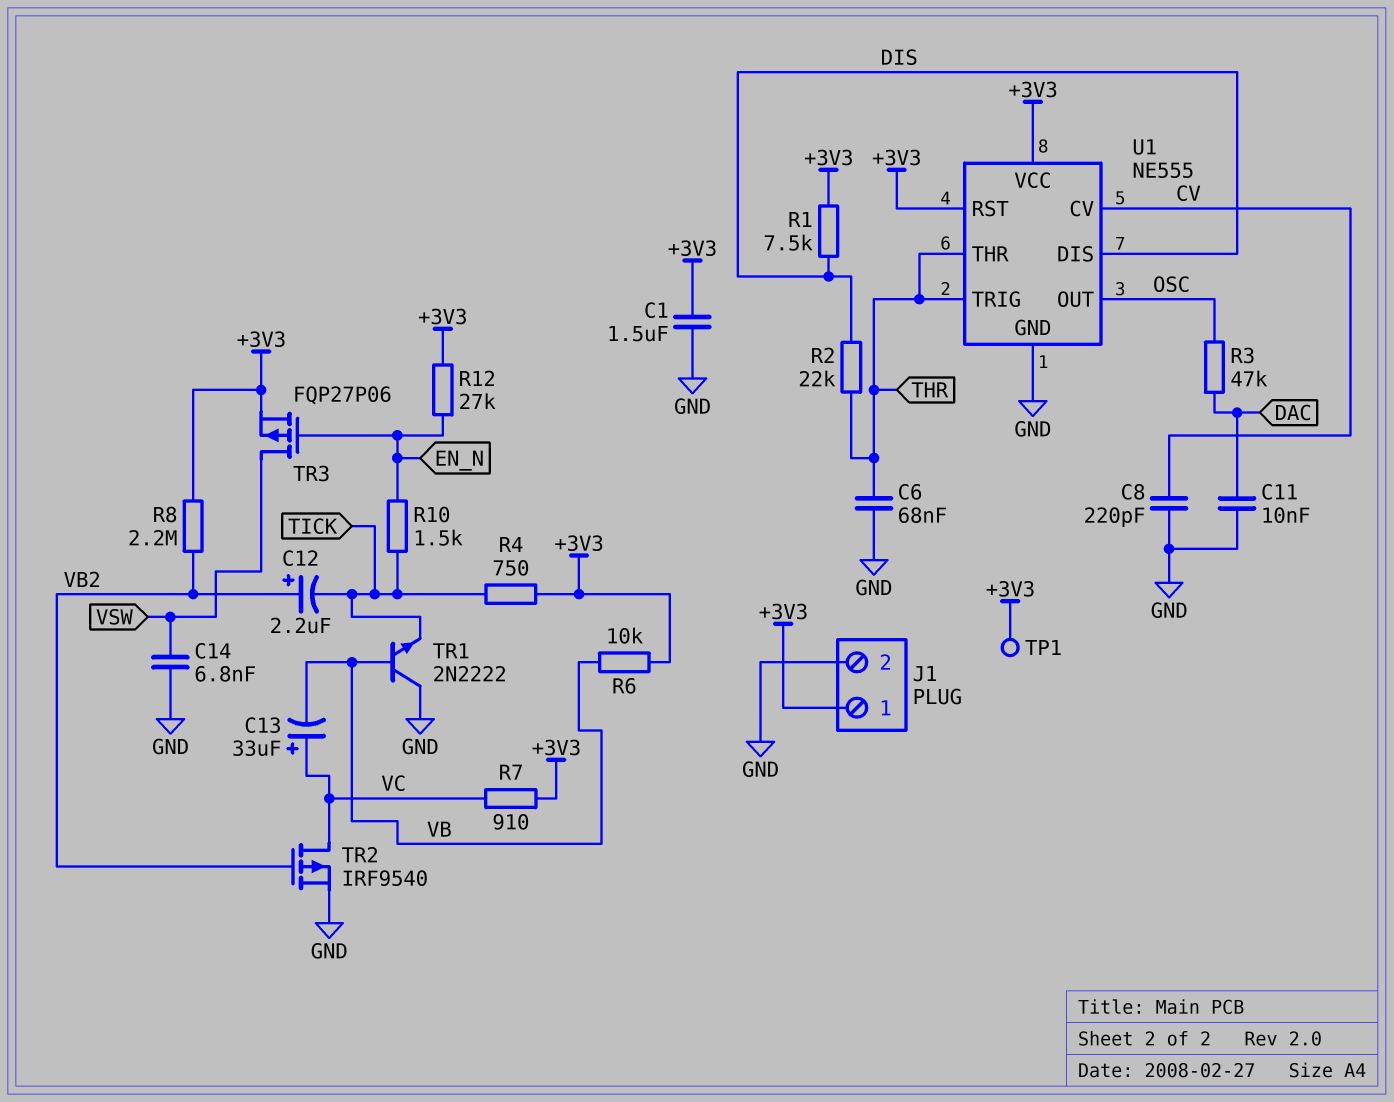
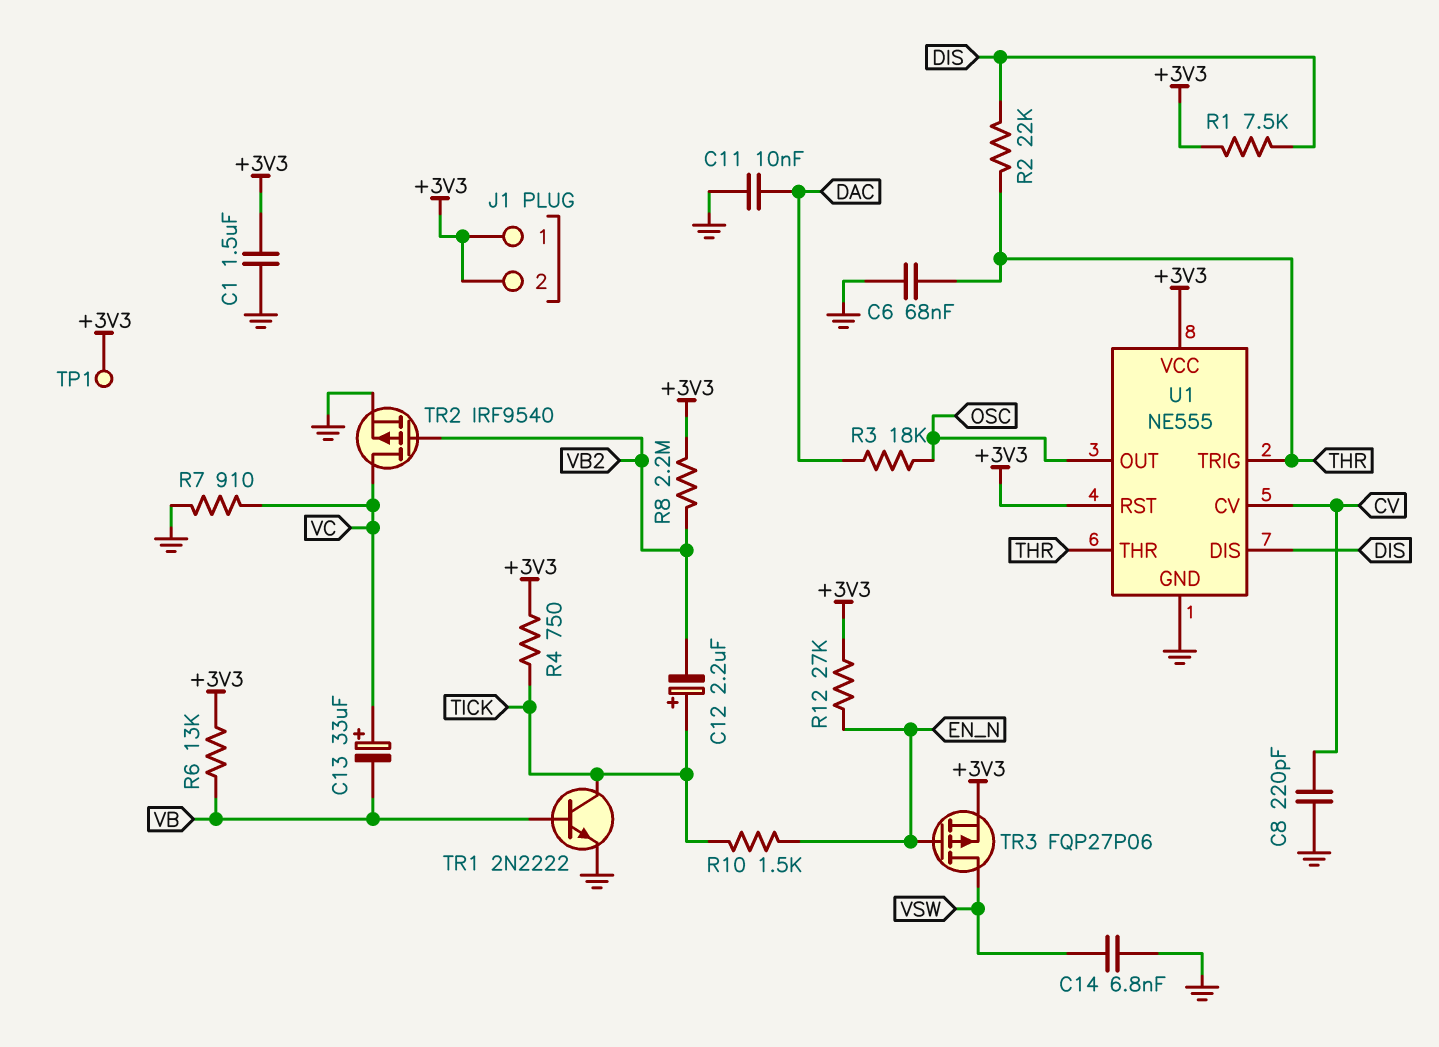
C12: 2.2uF (plus VB2, minus TICK) -> 2.2uF (plus TICK, minus VB2)
J1 pin 2: GND -> +3V3
R3: 47k (DAC, OSC) -> 18k (DAC, OSC)
R6: 10k (+3V3, VB) -> 13k (+3V3, VB)
R7: 910 (+3V3, VC) -> 910 (GND, VC)
TR1: NPN 2N2222 (B VB, C GND, E TICK) -> NPN 2N2222 (B VB, C TICK, E GND)

